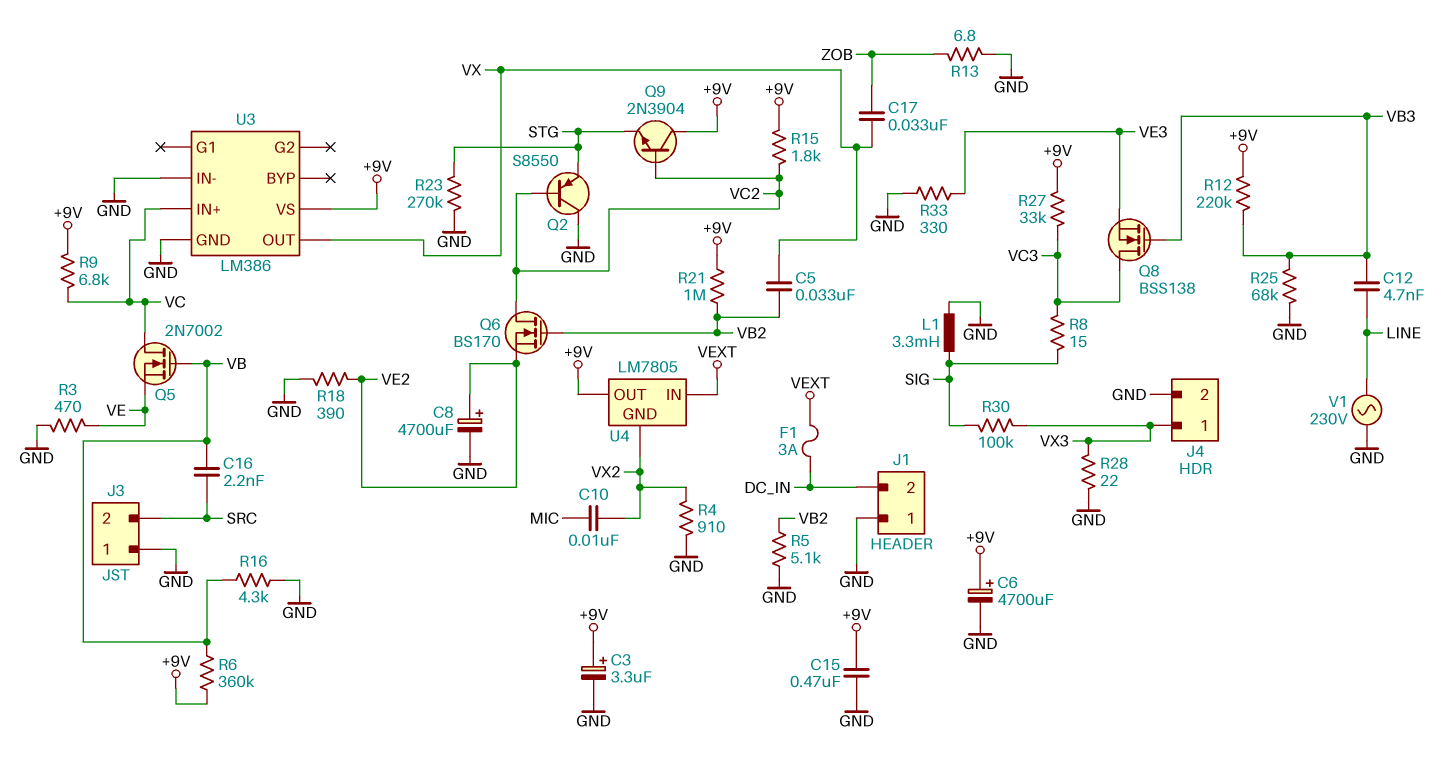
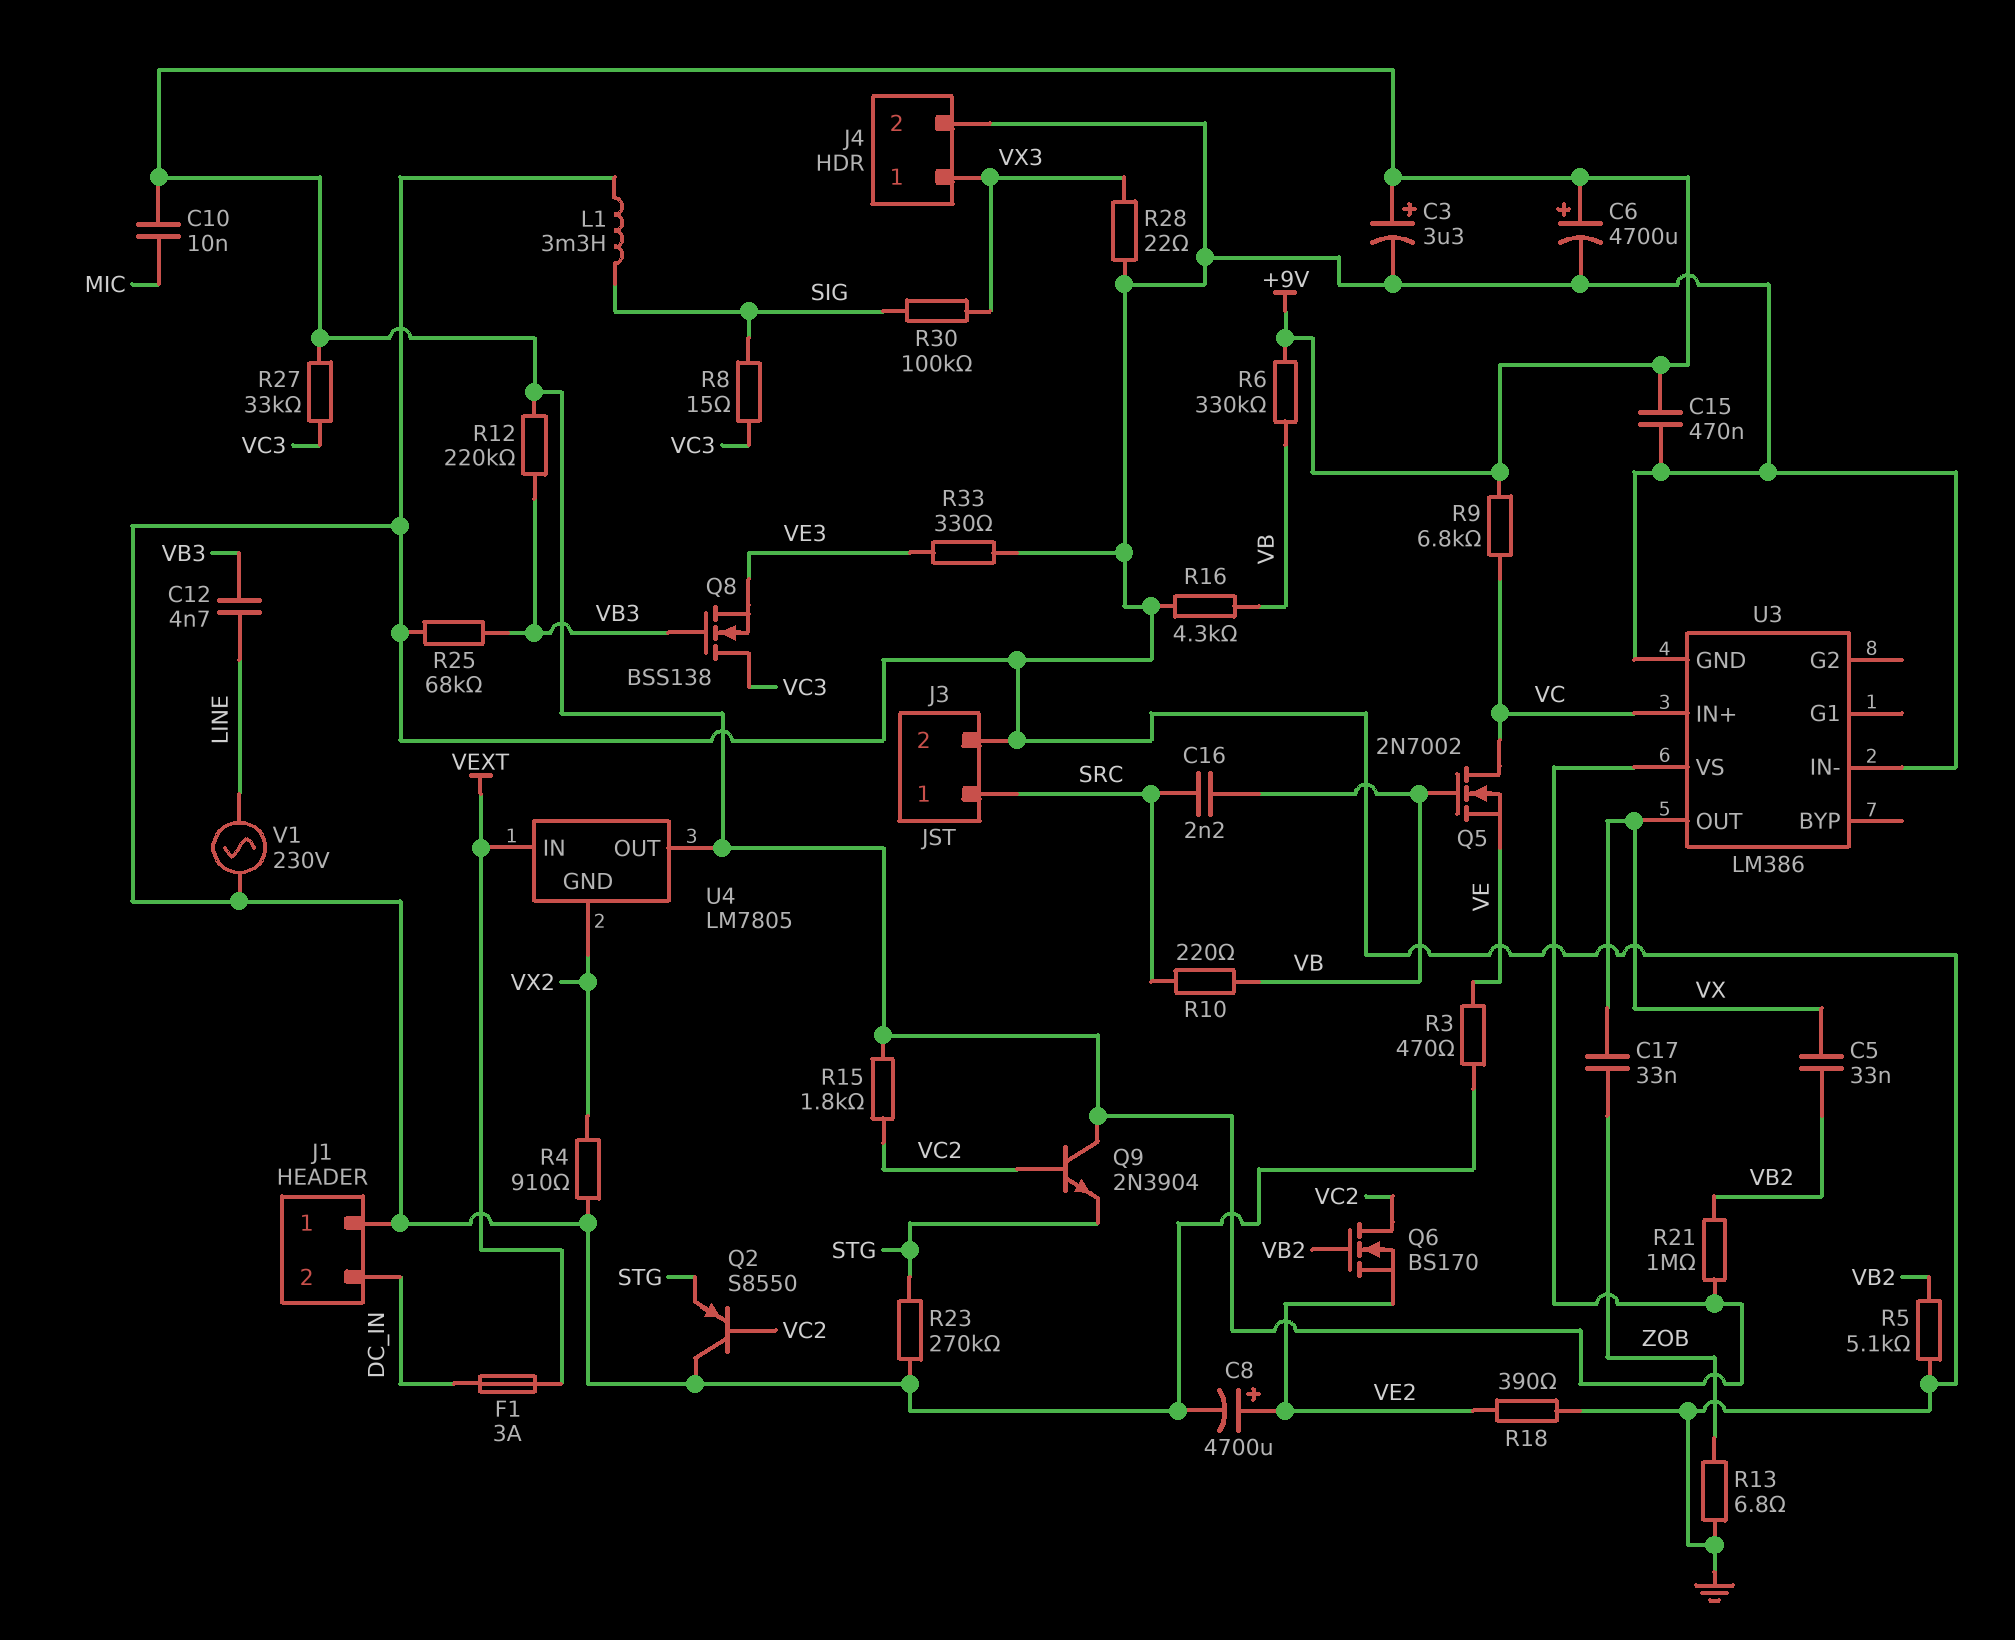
C10: 10nF (MIC, VX2) -> 10nF (+9V, MIC)
J3 pin 1: GND -> SRC
J3 pin 2: SRC -> GND
R6: 360k (+9V, VB) -> 330k (+9V, VB)
R10: none -> 220 (SRC, VB)

